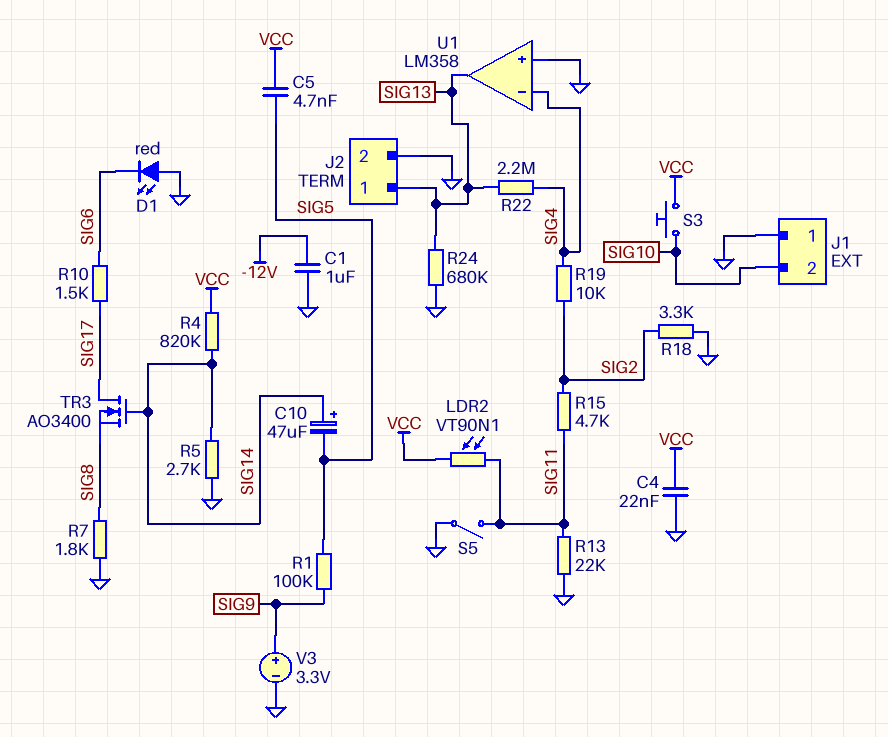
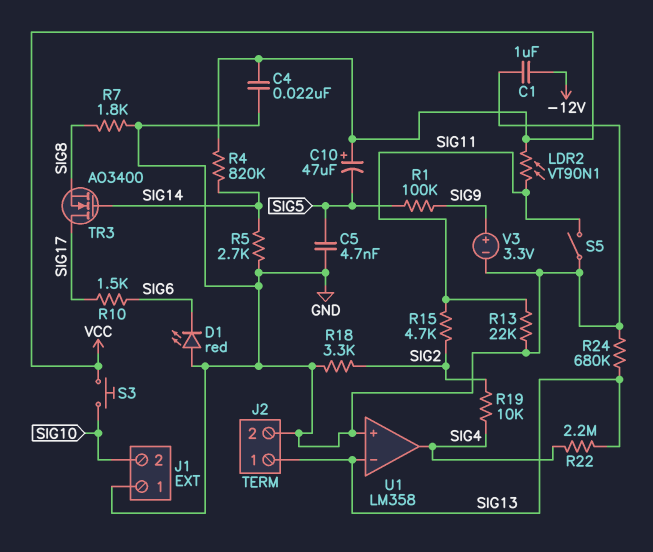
C5: 4.7nF (SIG5, VCC) -> 4.7nF (GND, SIG5)
C10: 47uF (plus SIG14, minus SIG5) -> 47uF (plus VCC, minus SIG5)
U1 pin in-: SIG4 -> SIG13
U1 pin out: SIG13 -> SIG4

